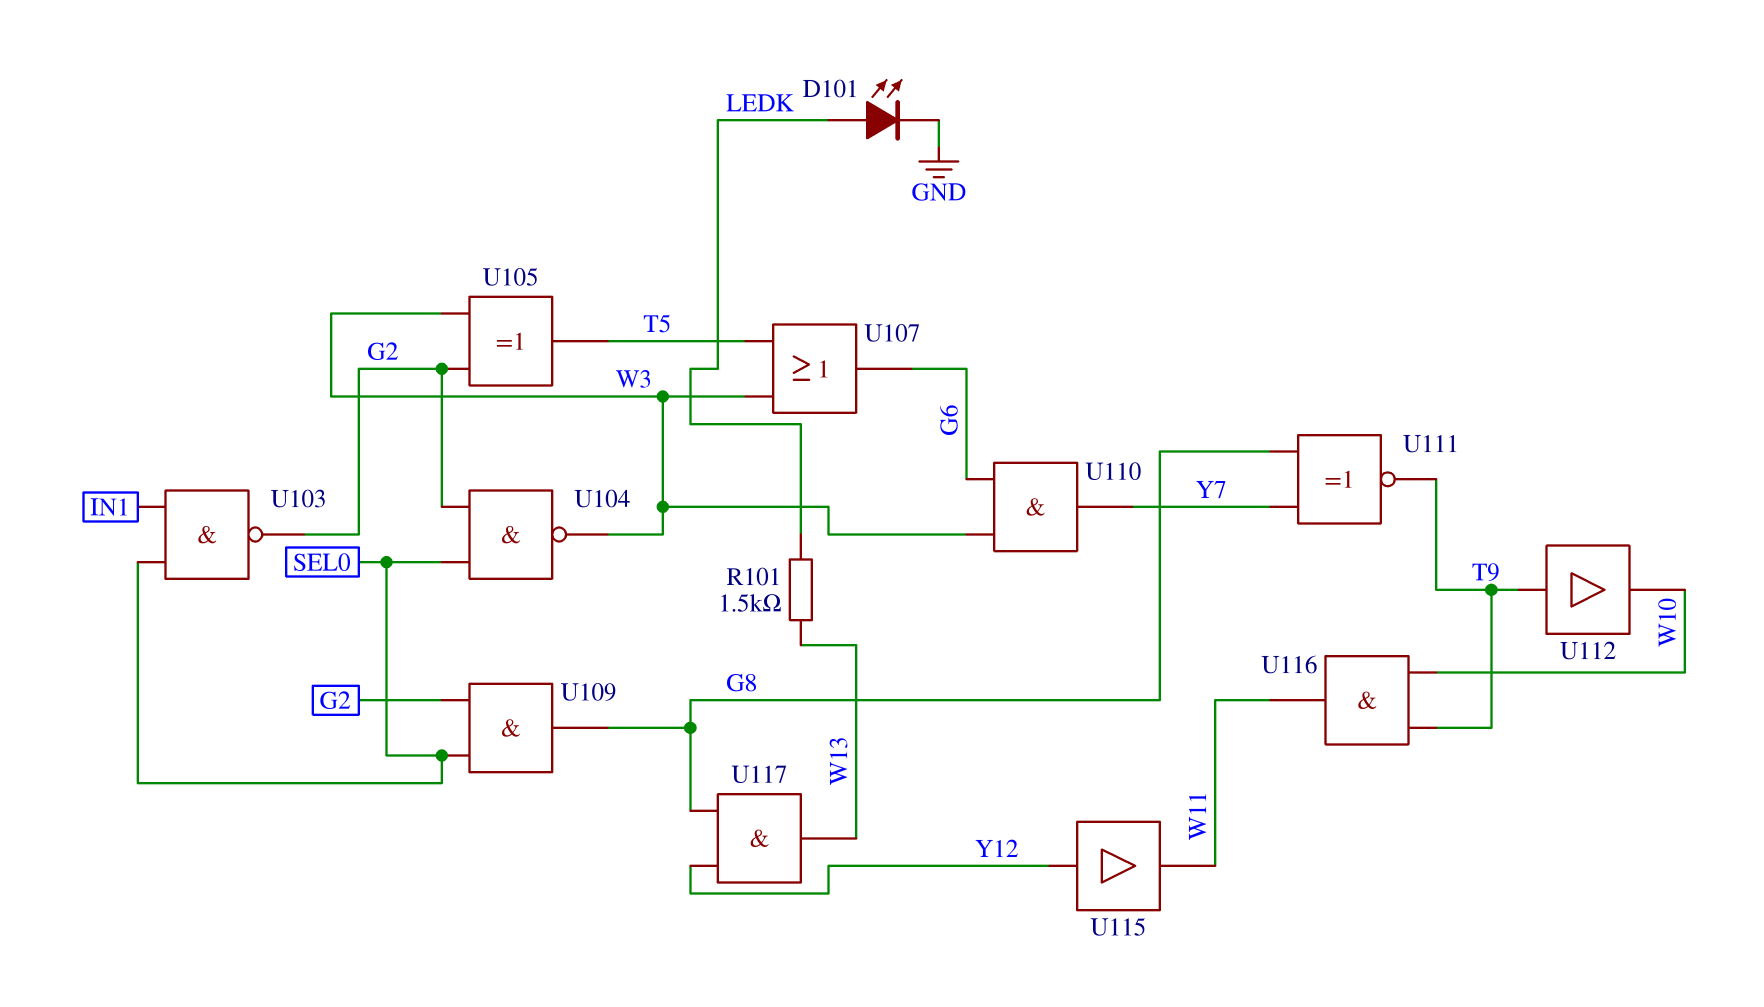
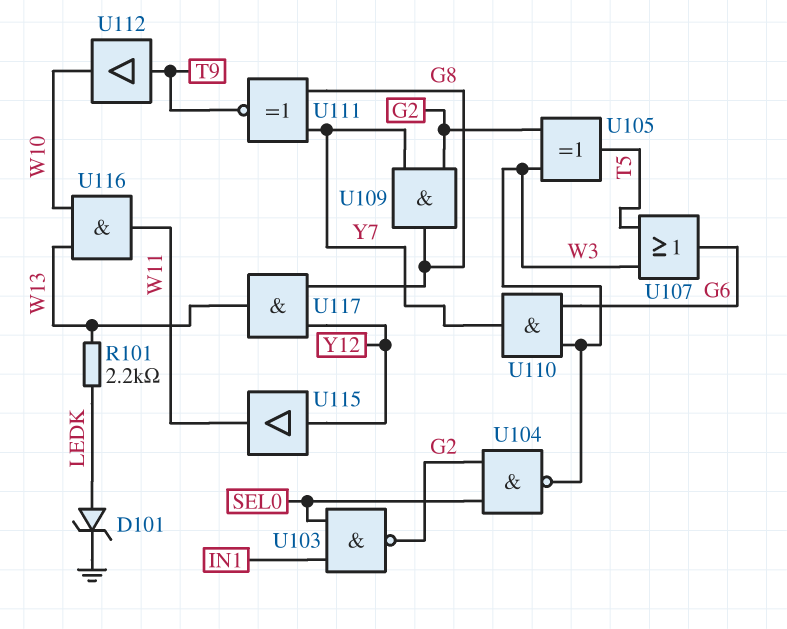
D101: LED (A LEDK, K GND) -> zener (A LEDK, K GND)
R101: 1.5k (LEDK, W13) -> 2.2k (LEDK, W13)
U109: AND (in G2, in SEL0, out G8) -> AND (in G2, in Y7, out G8)
U116: AND (in T9, in W10, out W11) -> AND (in W10, in W13, out W11)

